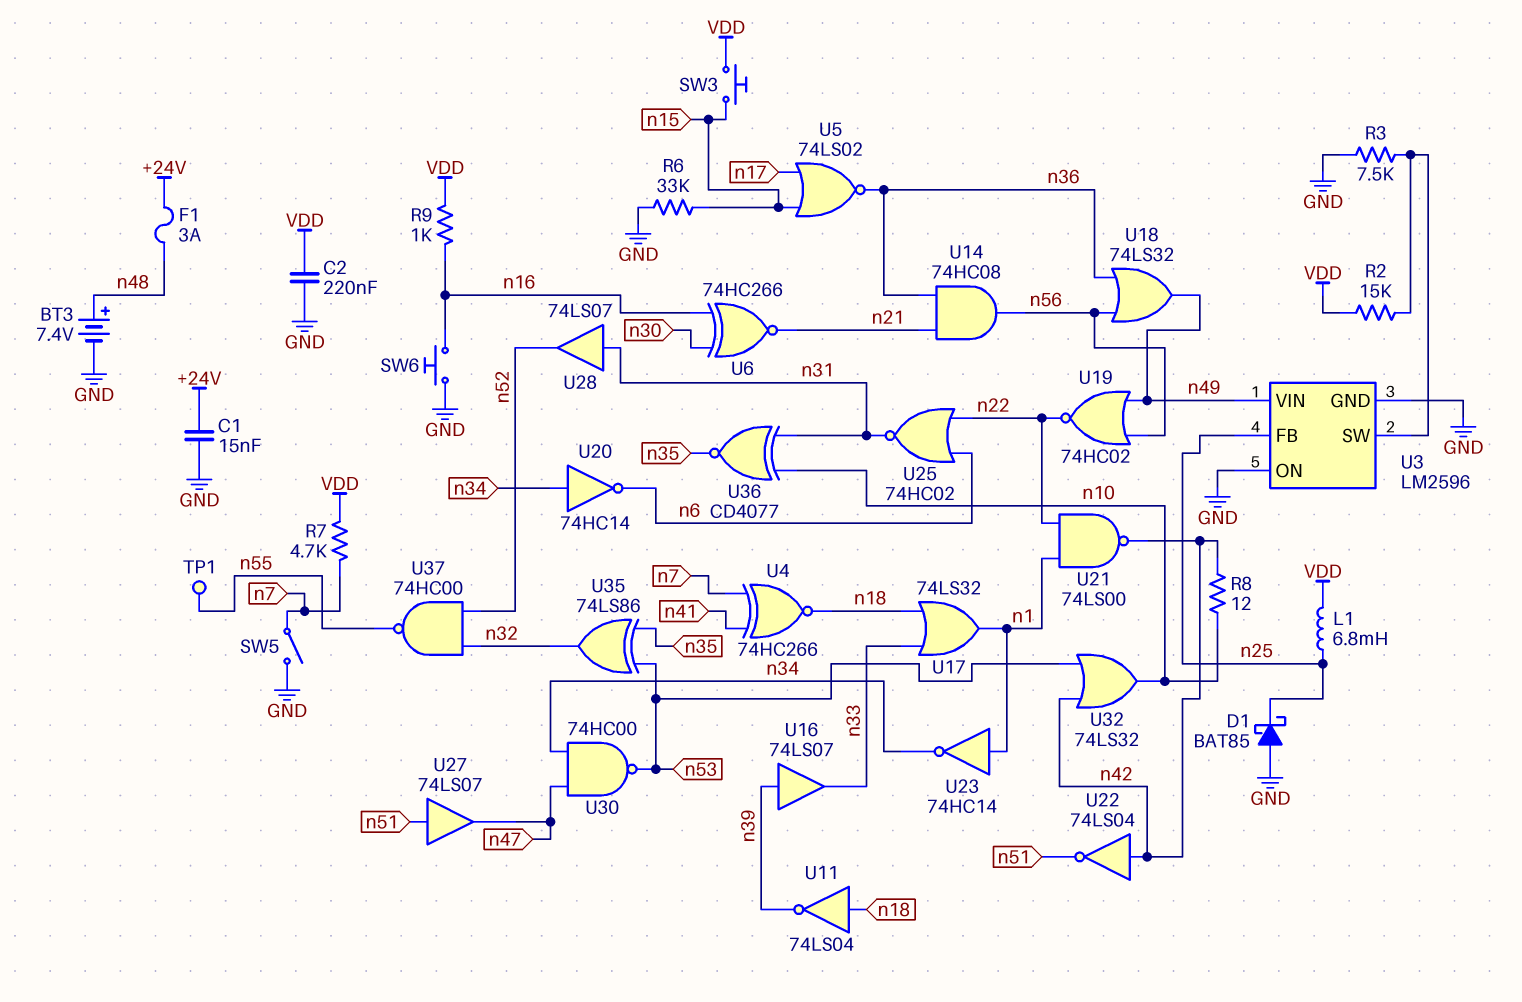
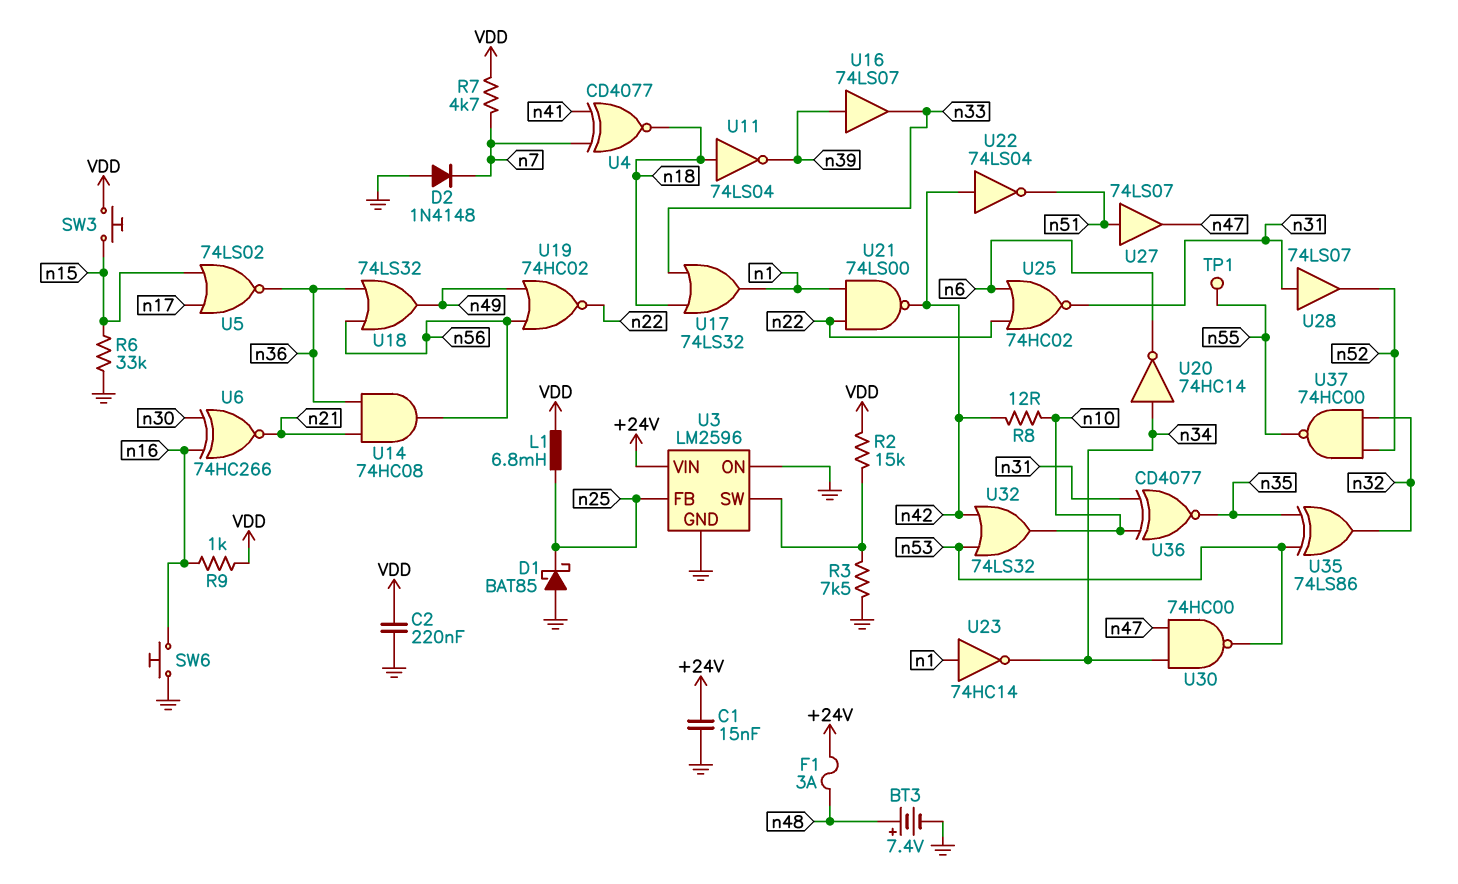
D2: none -> diode 1N4148 (A GND, K n7)
SW5: switch (GND, n7) -> none
U3 pin VIN: n49 -> +24V
U4: XNOR 74HC266 (in n7, in n41, out n18) -> XNOR CD4077 (in n7, in n41, out n18)

